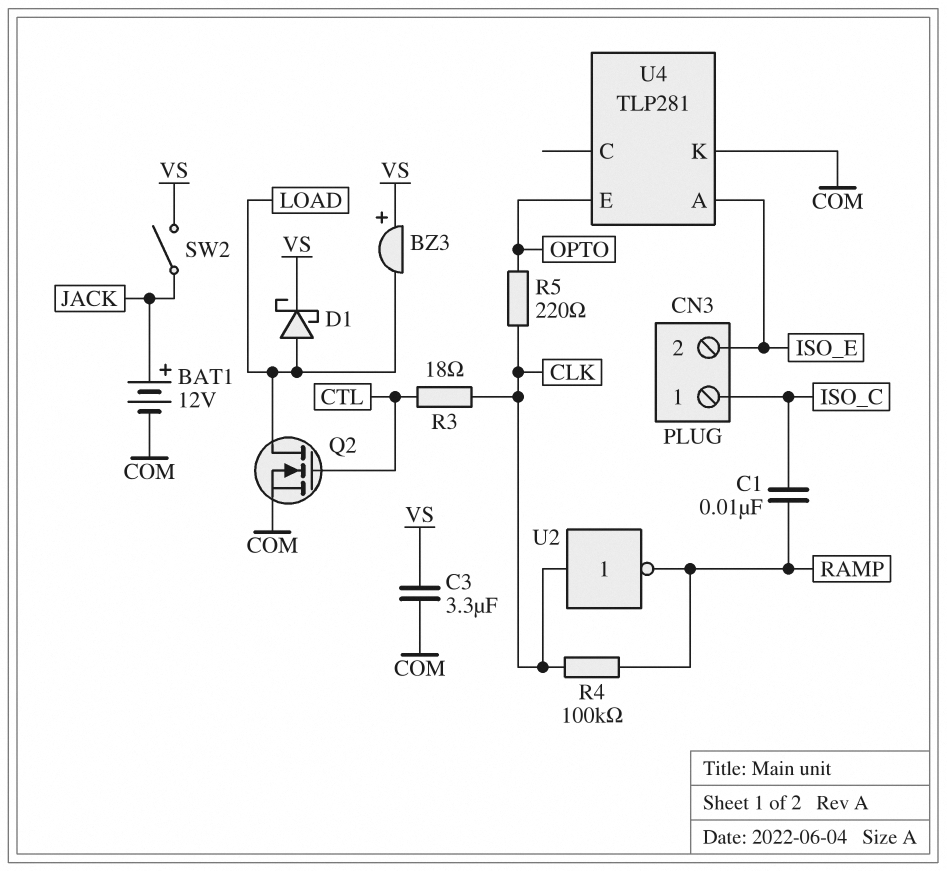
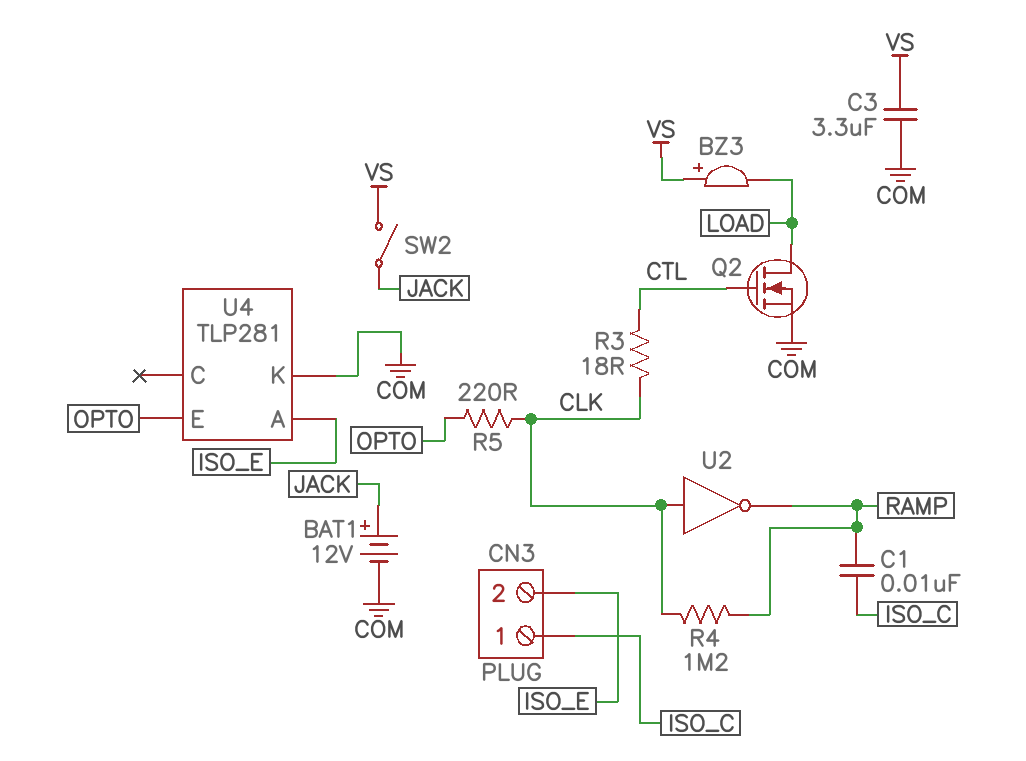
D1: schottky (A LOAD, K VS) -> none
R4: 100k (CLK, RAMP) -> 1.2M (CLK, RAMP)

